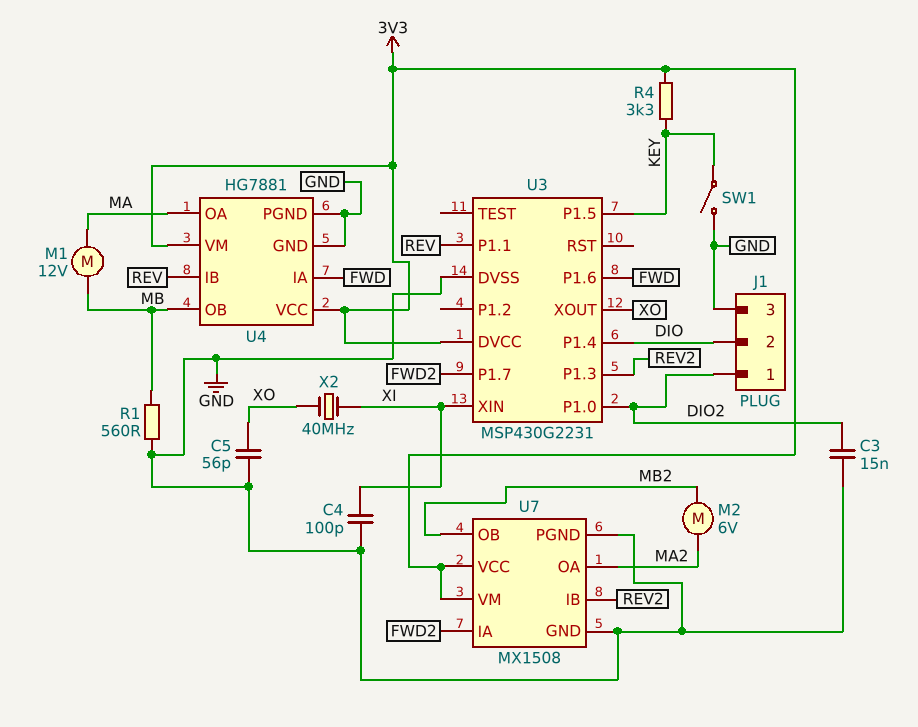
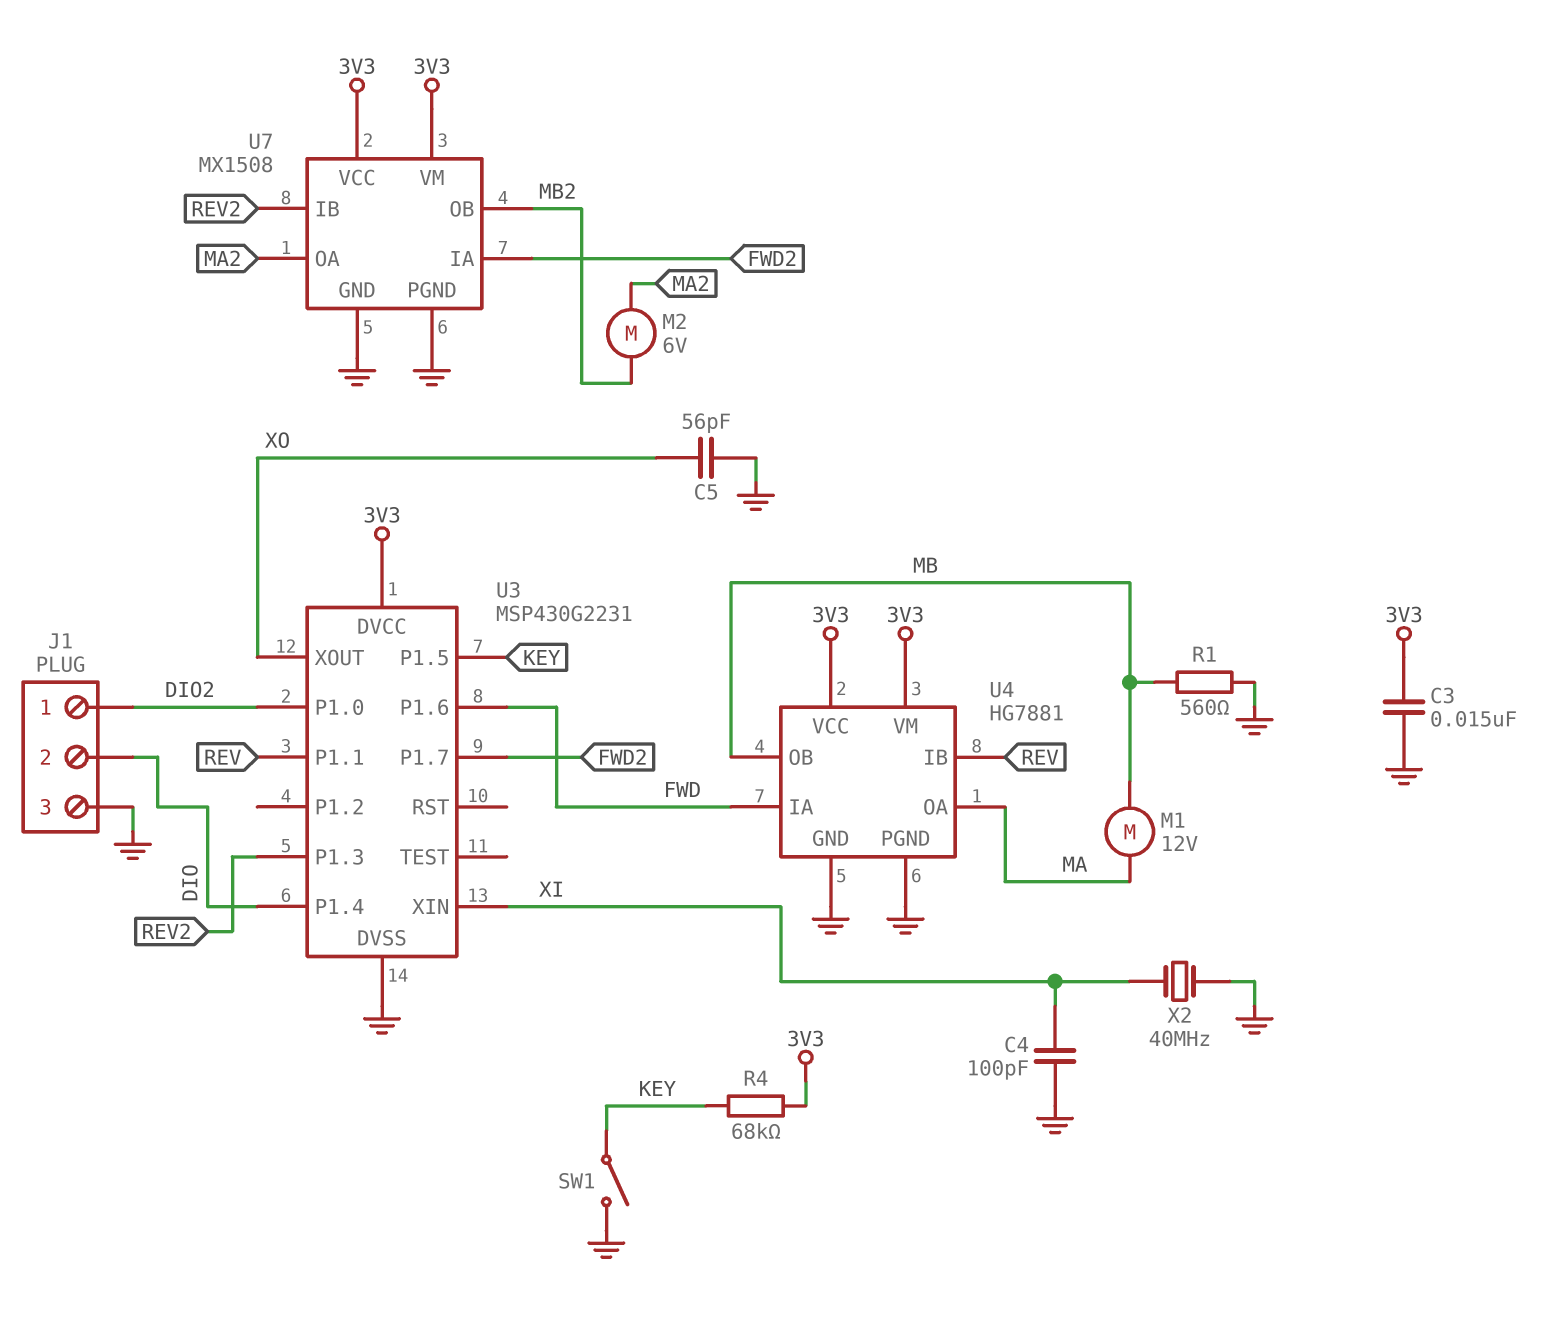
C3: 15nF (DIO2, GND) -> 15nF (3V3, GND)
R4: 3.3k (3V3, KEY) -> 68k (3V3, KEY)
X2: 40MHz (XI, XO) -> 40MHz (GND, XI)

